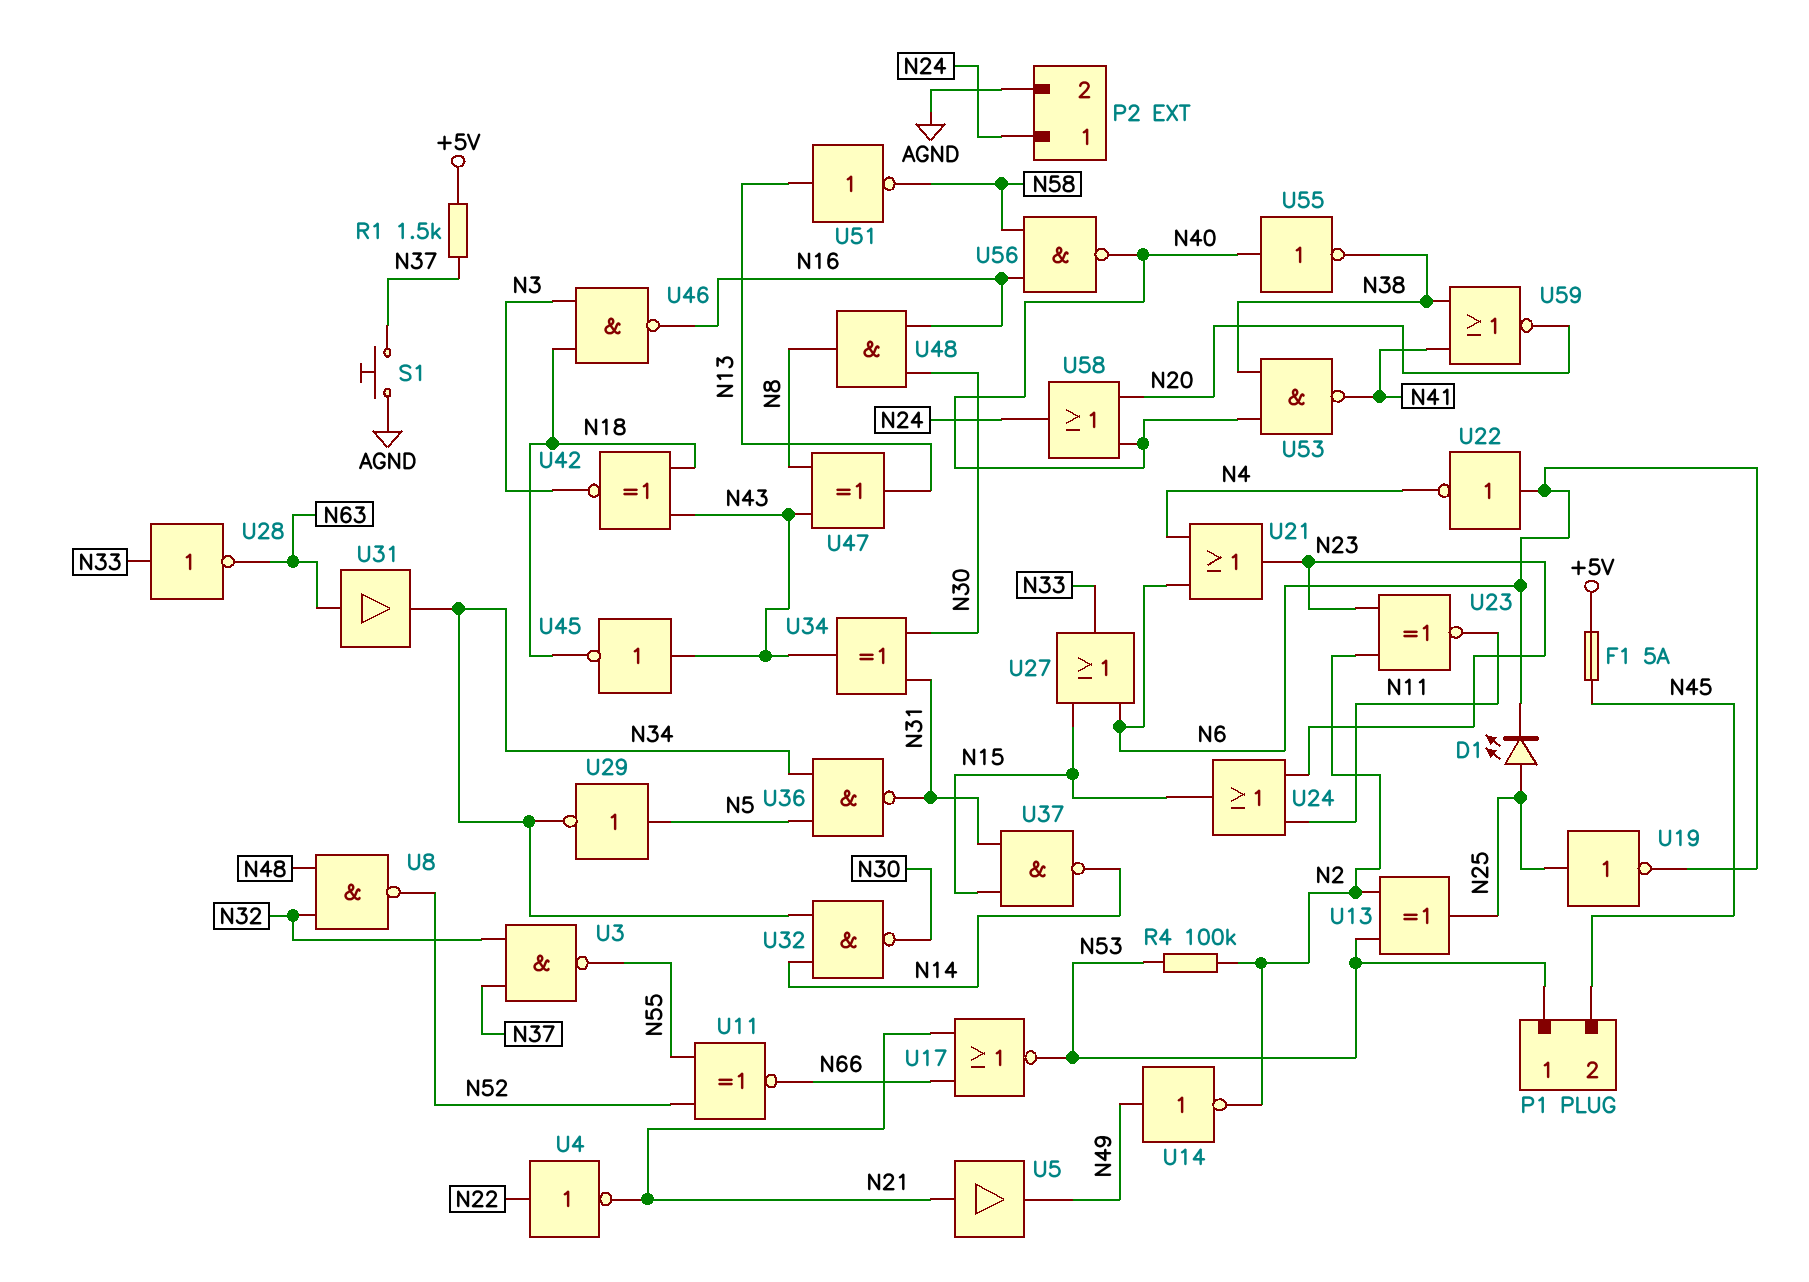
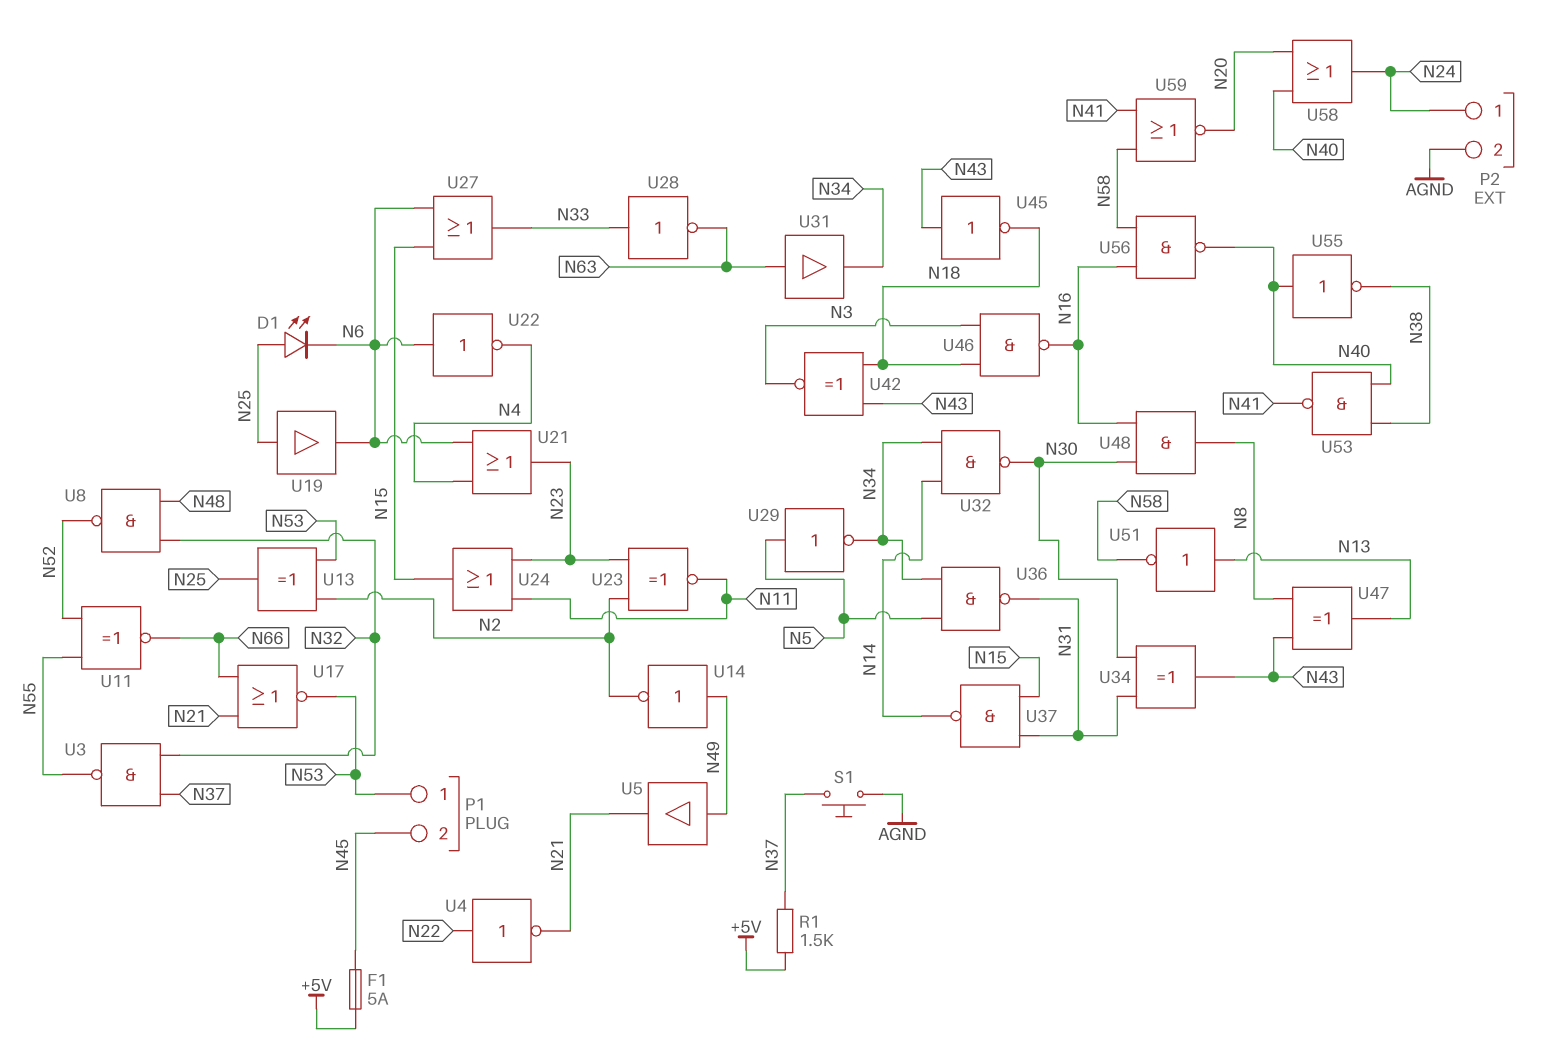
R4: 100k (N2, N53) -> none
U5: buffer (in N21, out N49) -> buffer (in N49, out N21)
U19: NOT (in N25, out N6) -> buffer (in N25, out N6)
U59: NOR (in N38, in N41, out N20) -> NOR (in N41, in N58, out N20)

